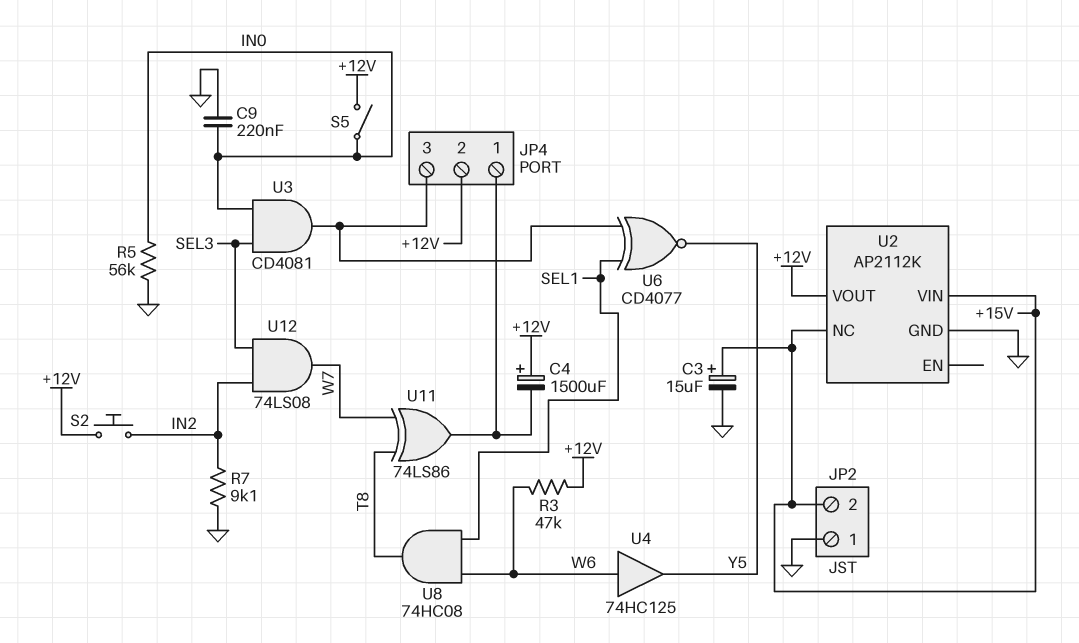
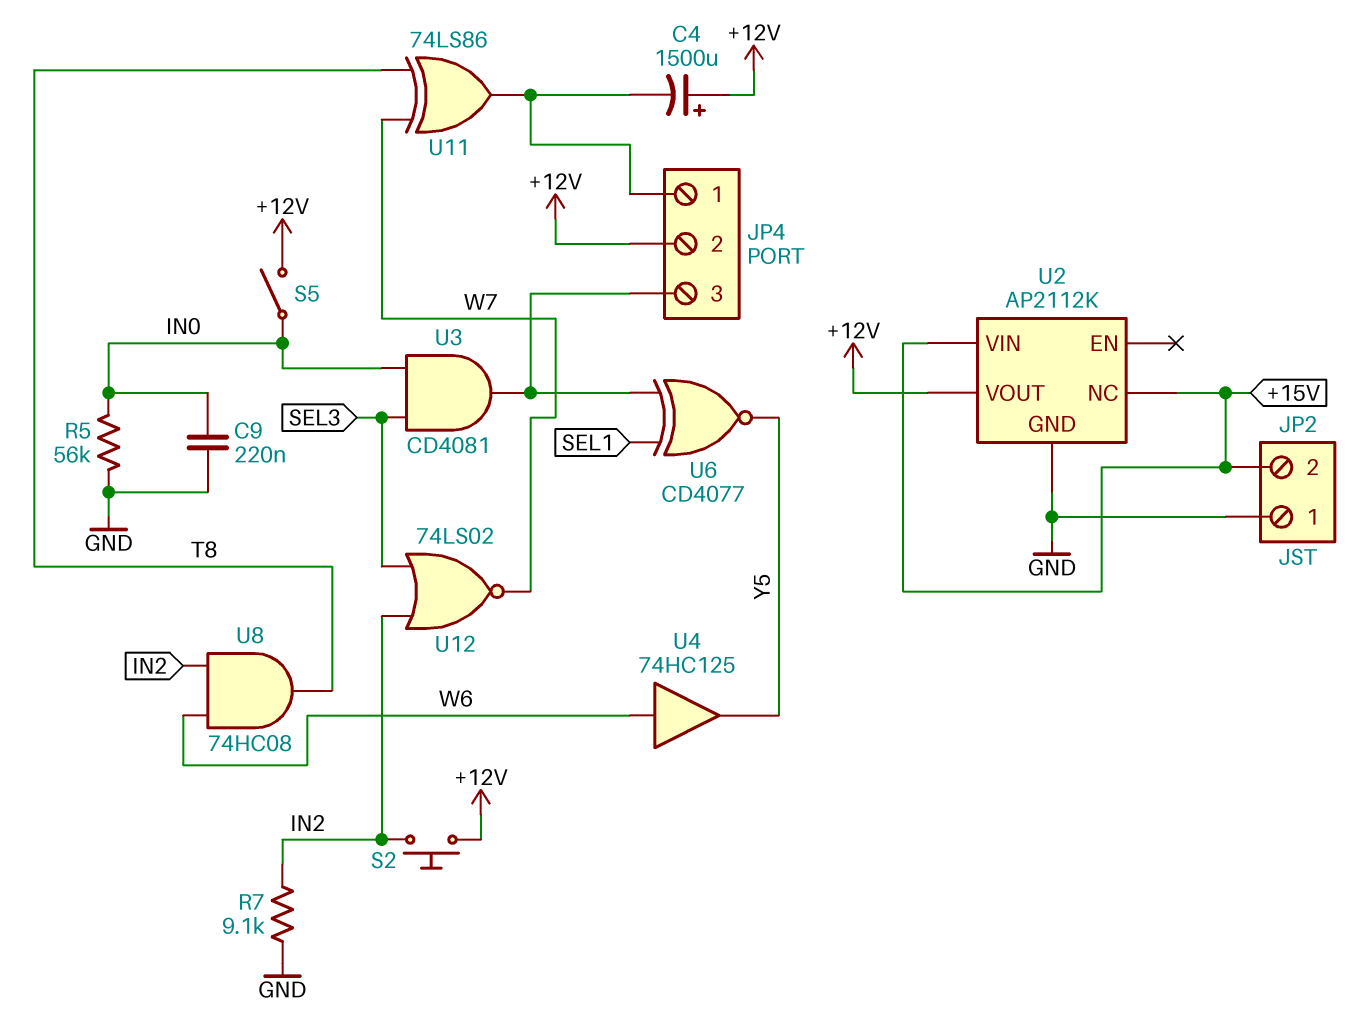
C3: 15uF (plus +15V, minus GND) -> none
R3: 47k (+12V, W6) -> none
U8: AND 74HC08 (in SEL1, in W6, out T8) -> AND 74HC08 (in IN2, in W6, out T8)
U12: AND 74LS08 (in IN2, in SEL3, out W7) -> NOR 74LS02 (in IN2, in SEL3, out W7)

